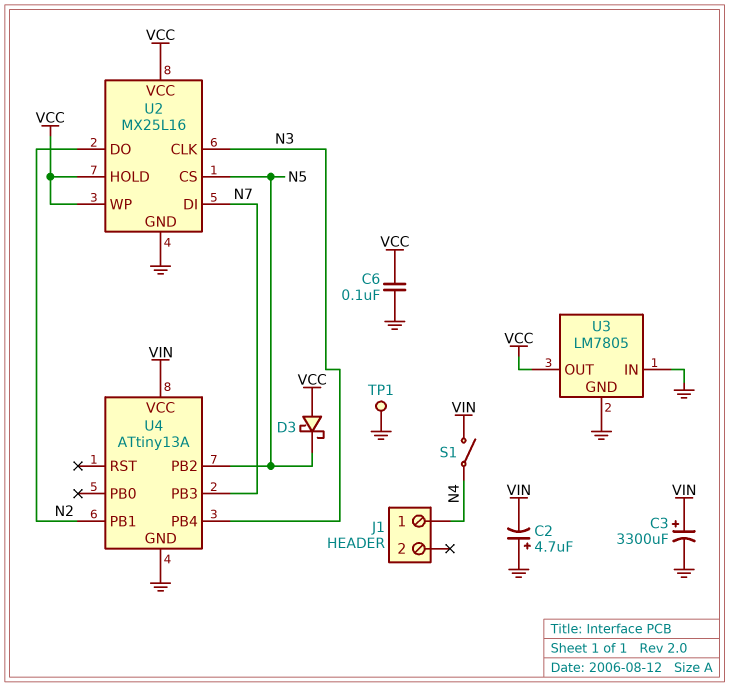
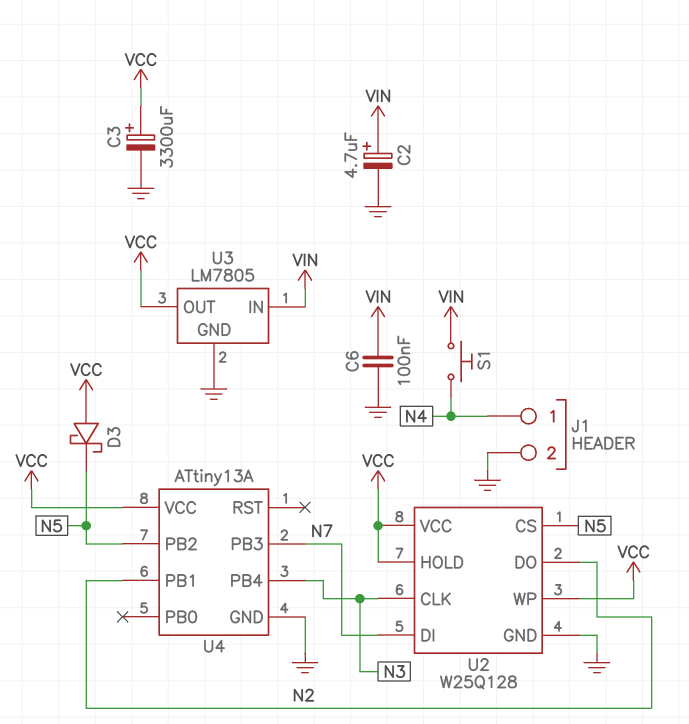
C2: 4.7uF (plus GND, minus VIN) -> 4.7uF (plus VIN, minus GND)
C3: 3300uF (plus VIN, minus GND) -> 3300uF (plus VCC, minus GND)
C6: 100nF (GND, VCC) -> 100nF (GND, VIN)
J1 pin 2: none -> GND
S1: switch (N4, VIN) -> button (N4, VIN)
TP1: test point (GND) -> none
U2: MX25L16 -> W25Q128
U3 pin IN: GND -> VIN
U4 pin VCC: VIN -> VCC

